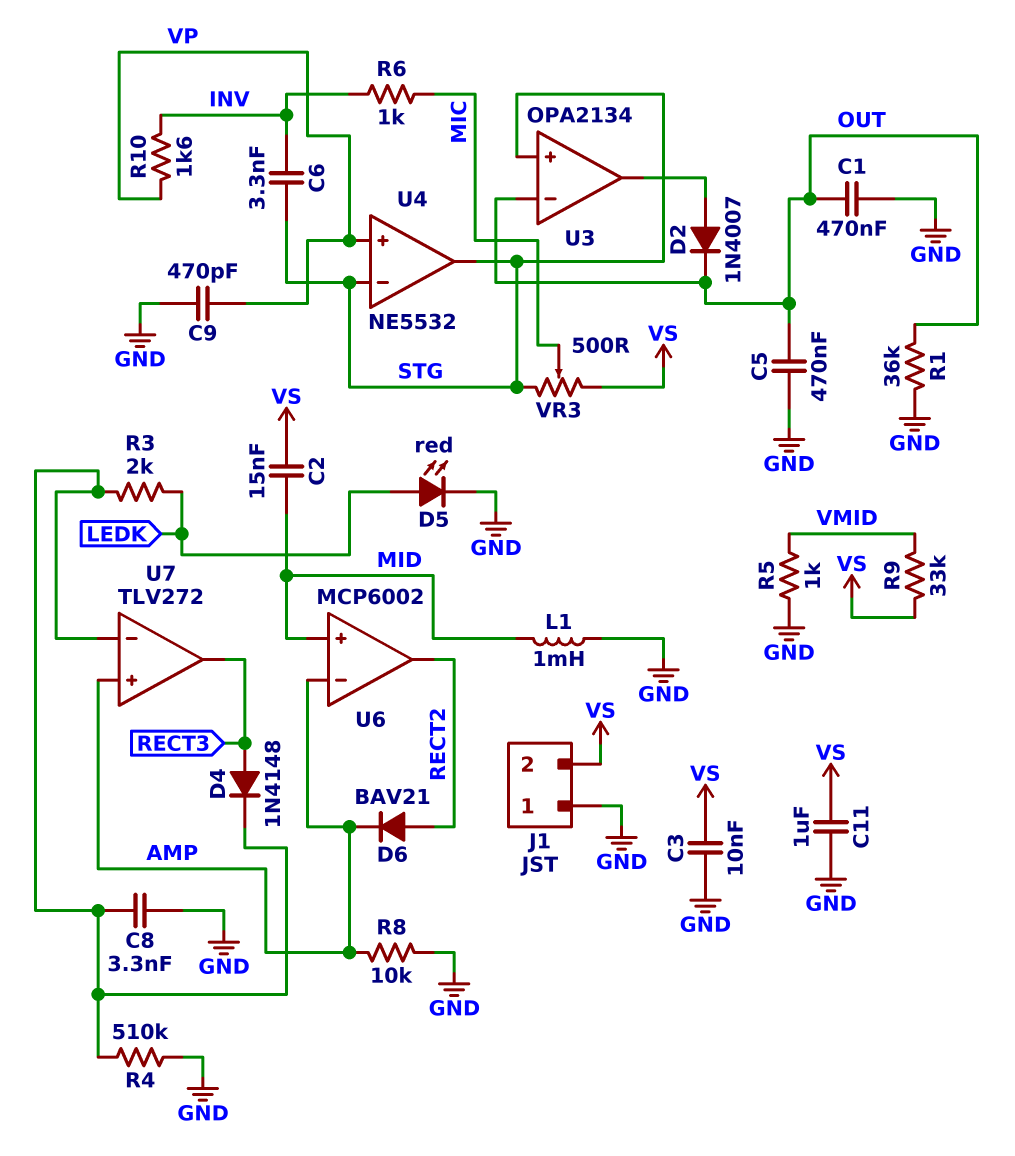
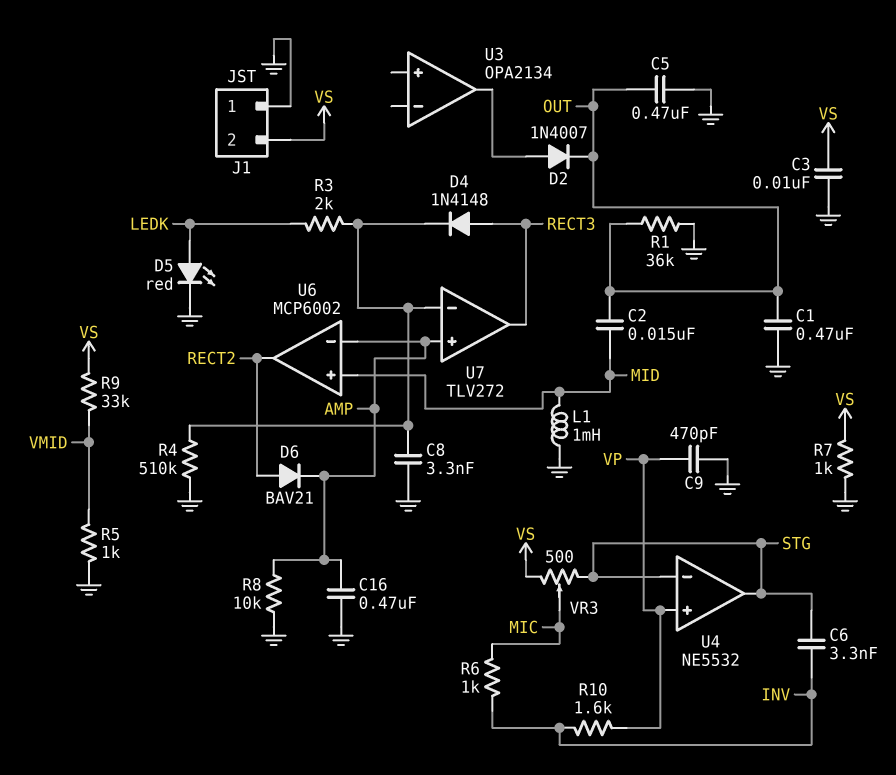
C2: 15nF (MID, VS) -> 15nF (MID, OUT)
C11: 1uF (GND, VS) -> none
C16: none -> 470nF (AMP, GND)
R7: none -> 1k (GND, VS)
U3 pin in+: STG -> none
U3 pin in-: OUT -> none

